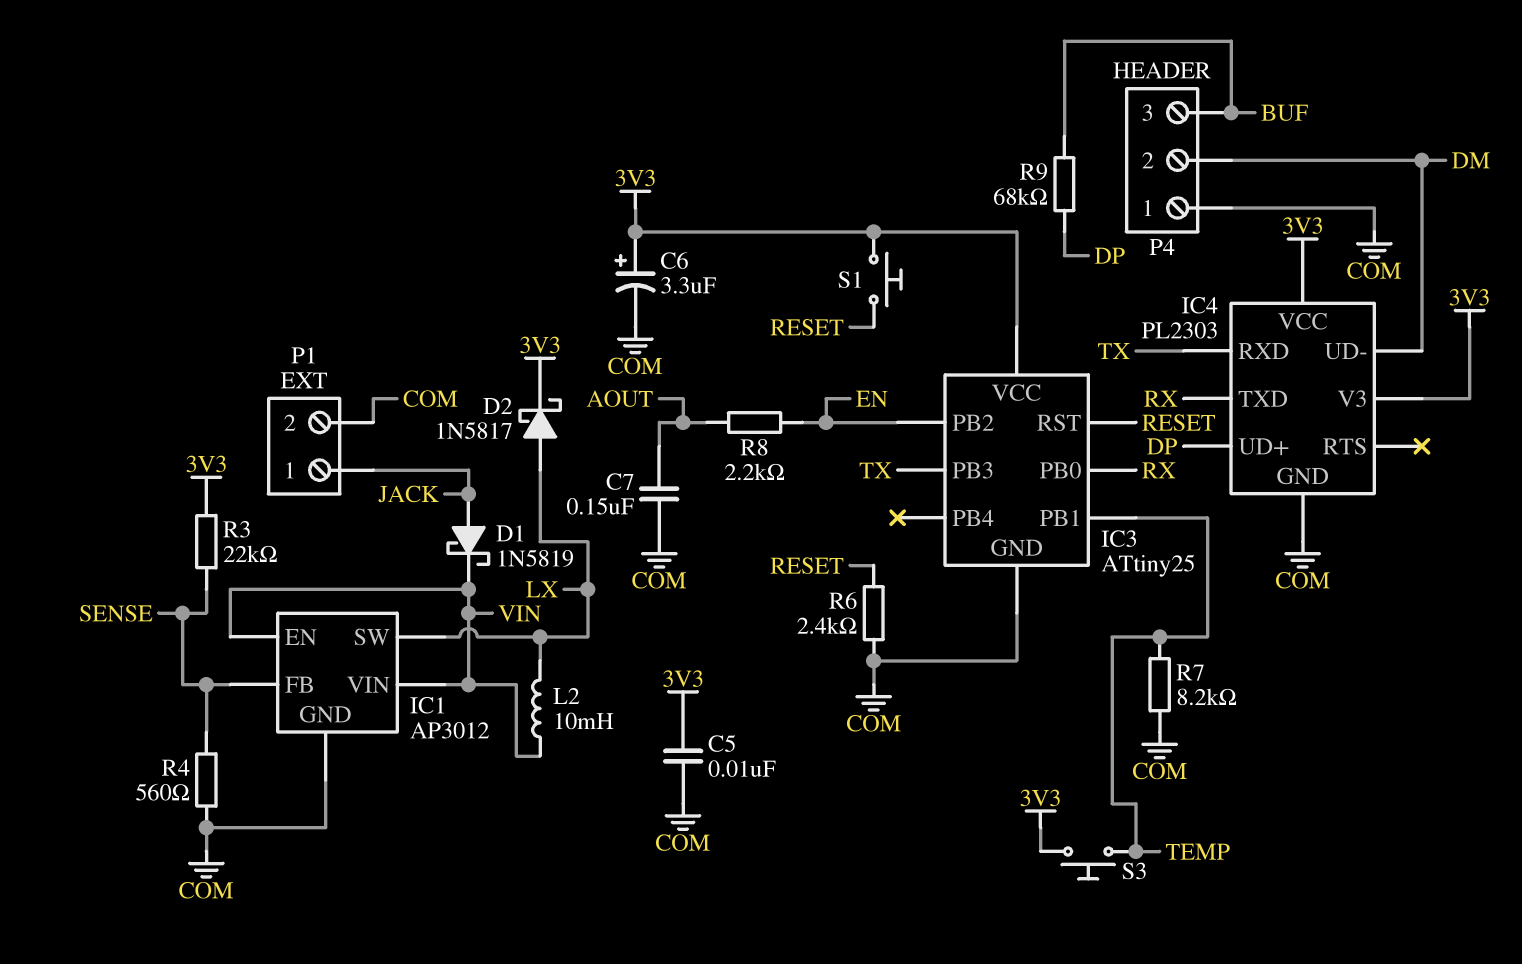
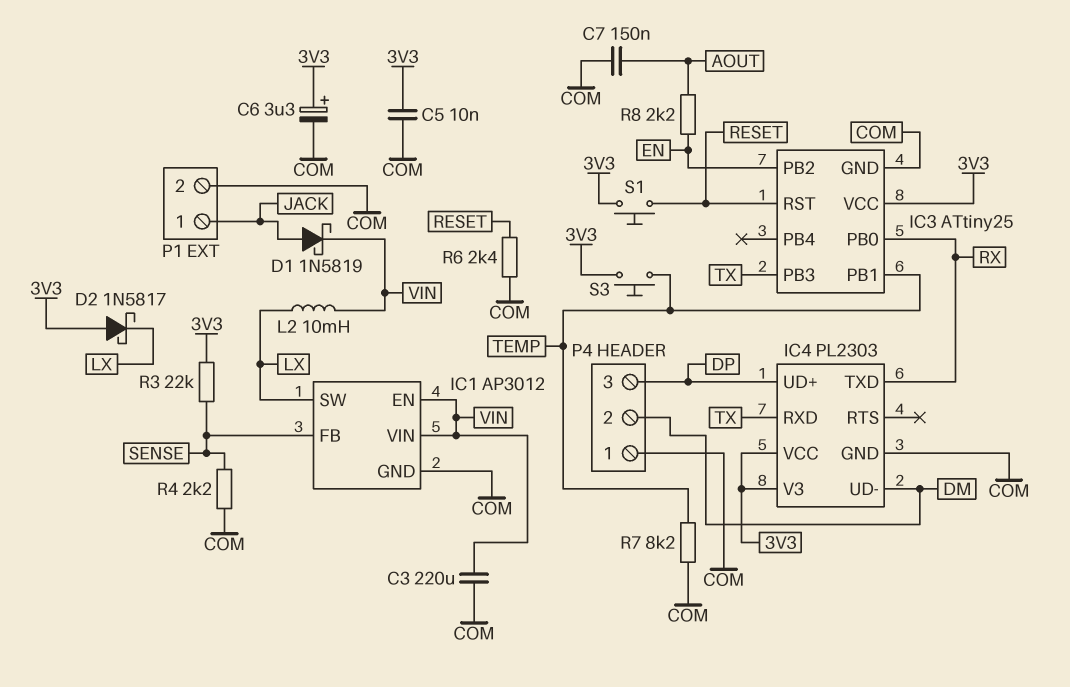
C3: none -> 220uF (COM, VIN)
D2: schottky 1N5817 (A LX, K 3V3) -> schottky 1N5817 (A 3V3, K LX)
P4 pin 3: BUF -> DP
R4: 560 (COM, SENSE) -> 2.2k (COM, SENSE)
R9: 68k (BUF, DP) -> none

